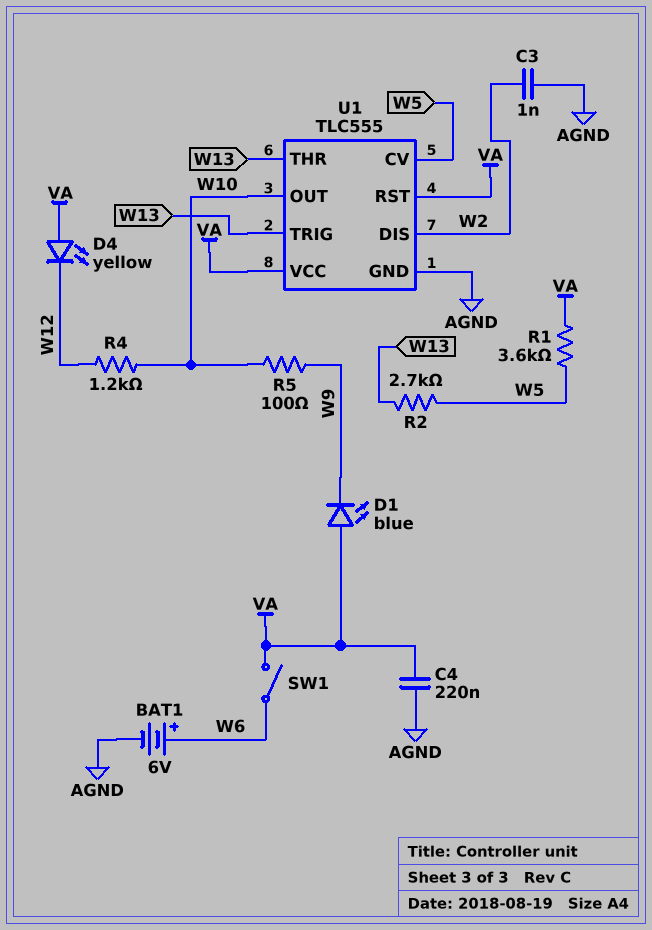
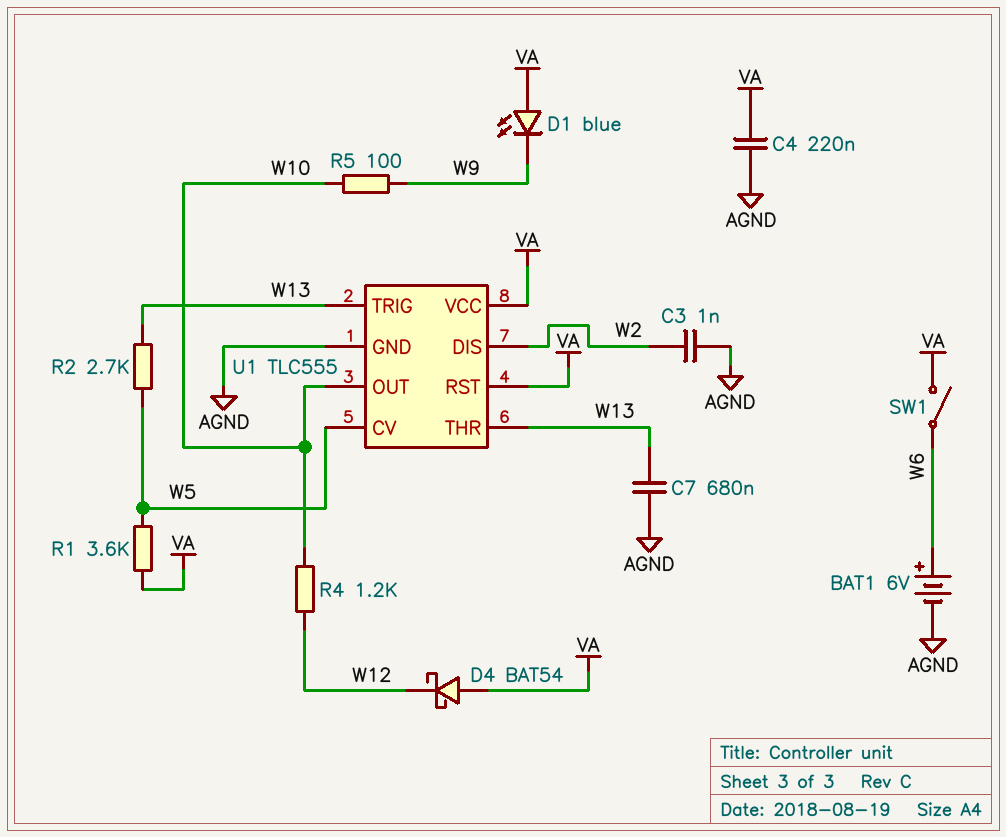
C7: none -> 680nF (AGND, W13)
D4: LED yellow (A VA, K W12) -> schottky BAT54 (A VA, K W12)

